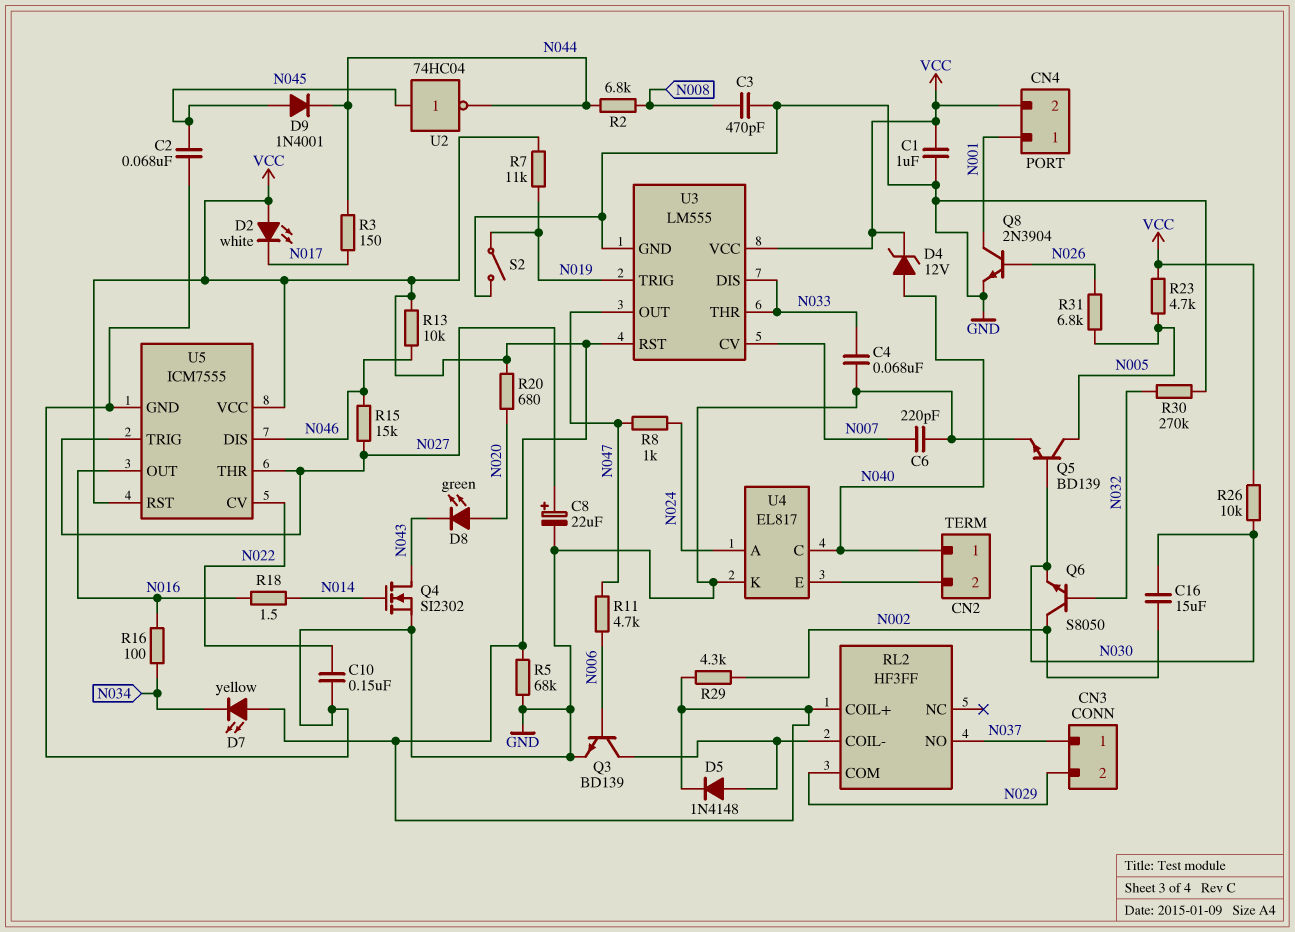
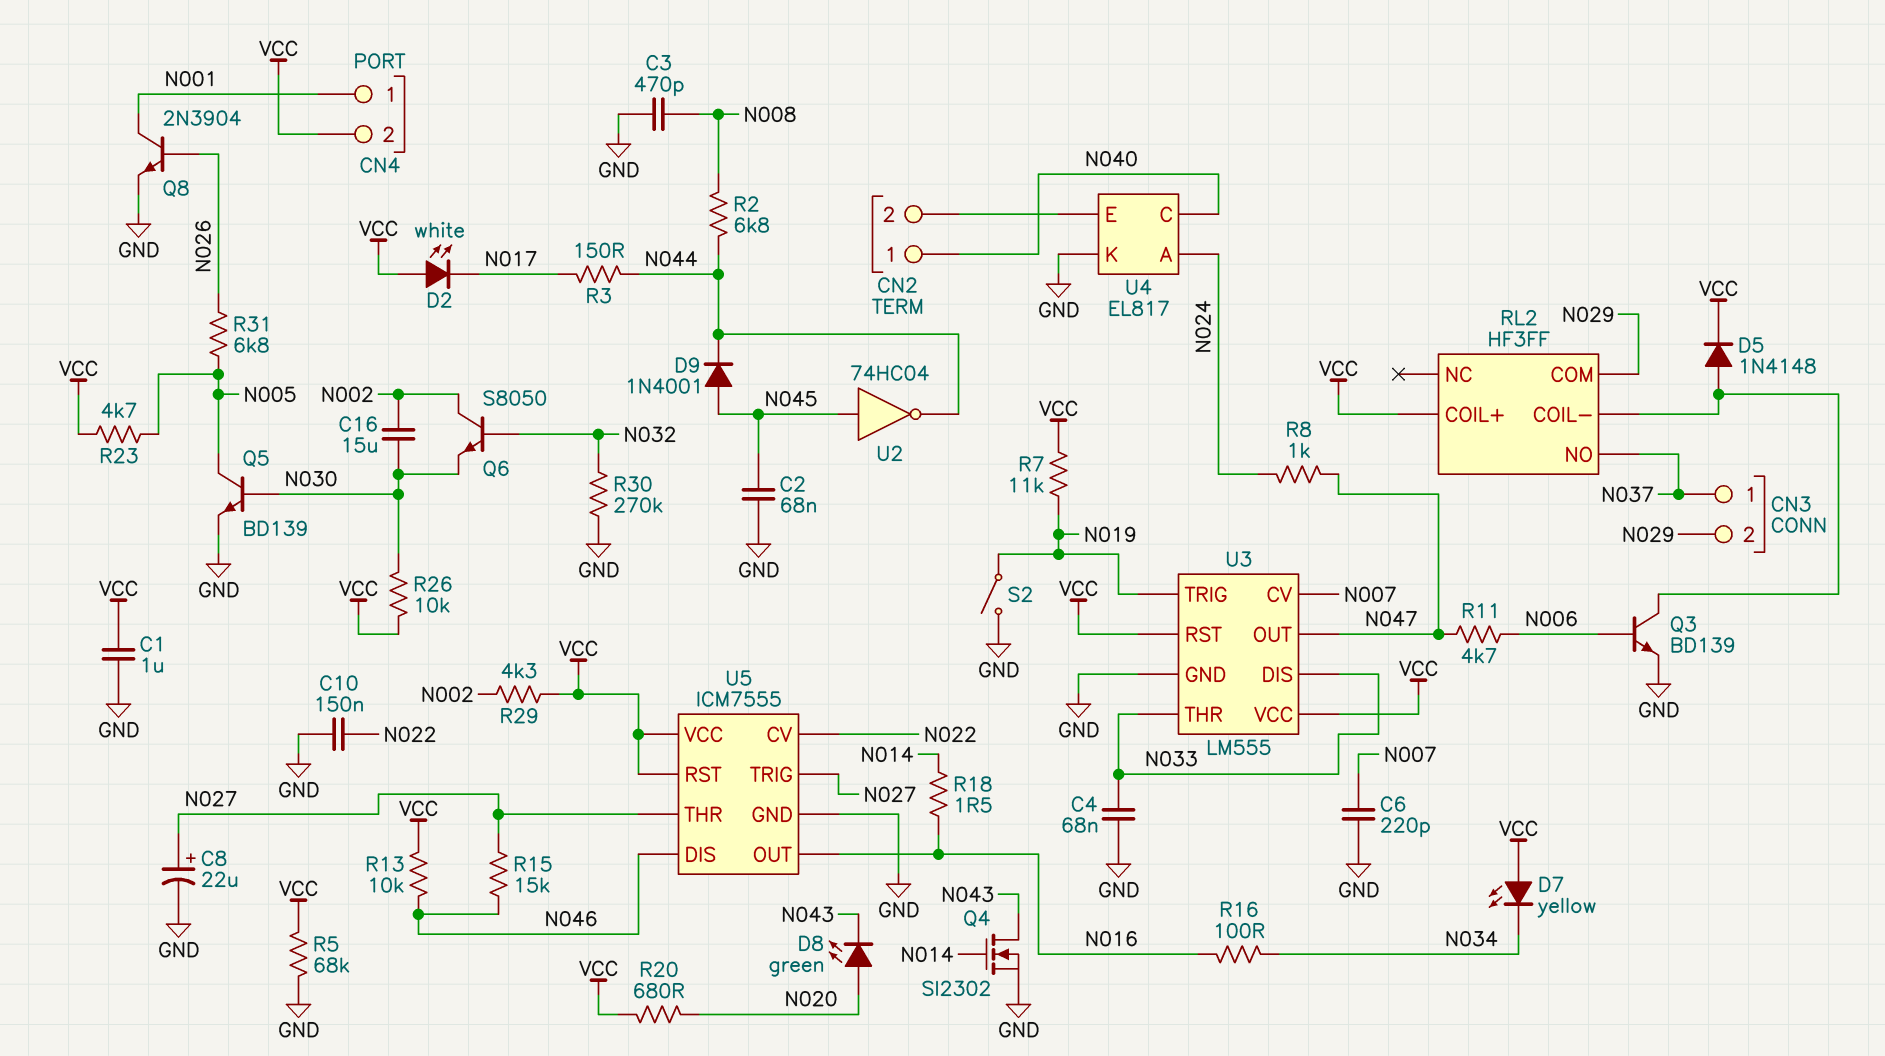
D4: zener 12V (A N040, K VCC) -> none

